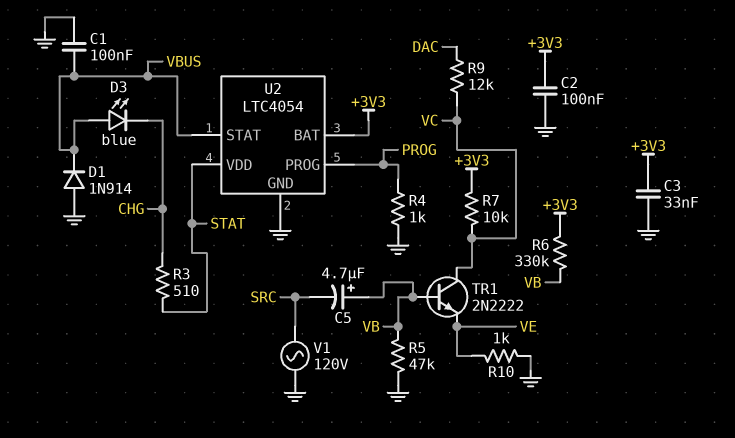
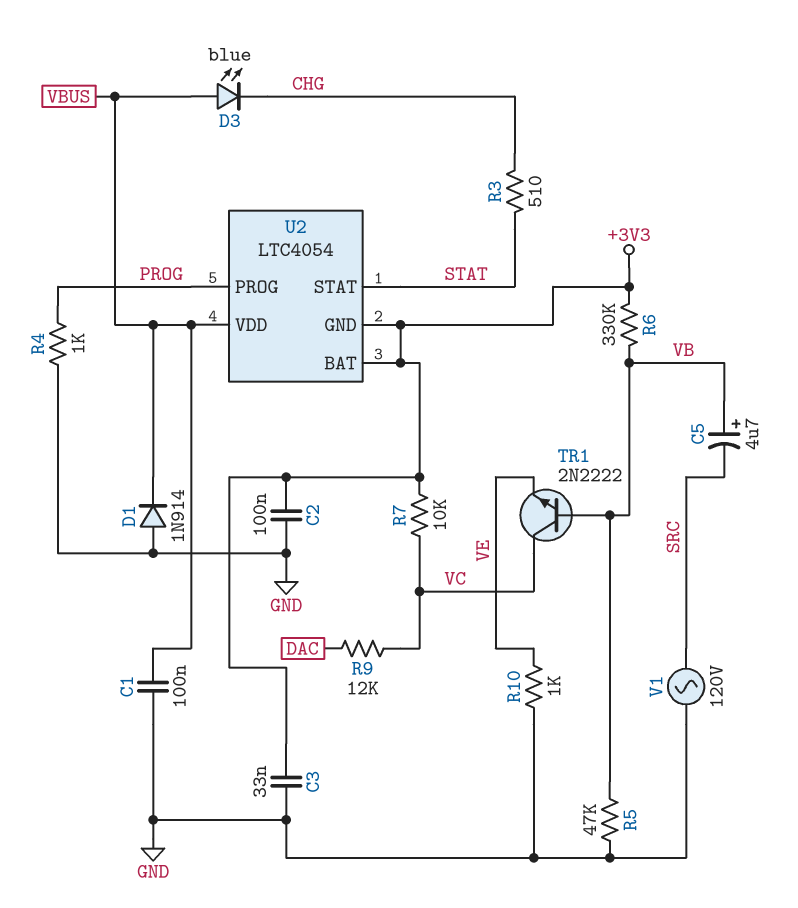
U2 pin GND: GND -> +3V3
U2 pin STAT: VBUS -> STAT
U2 pin VDD: STAT -> VBUS

